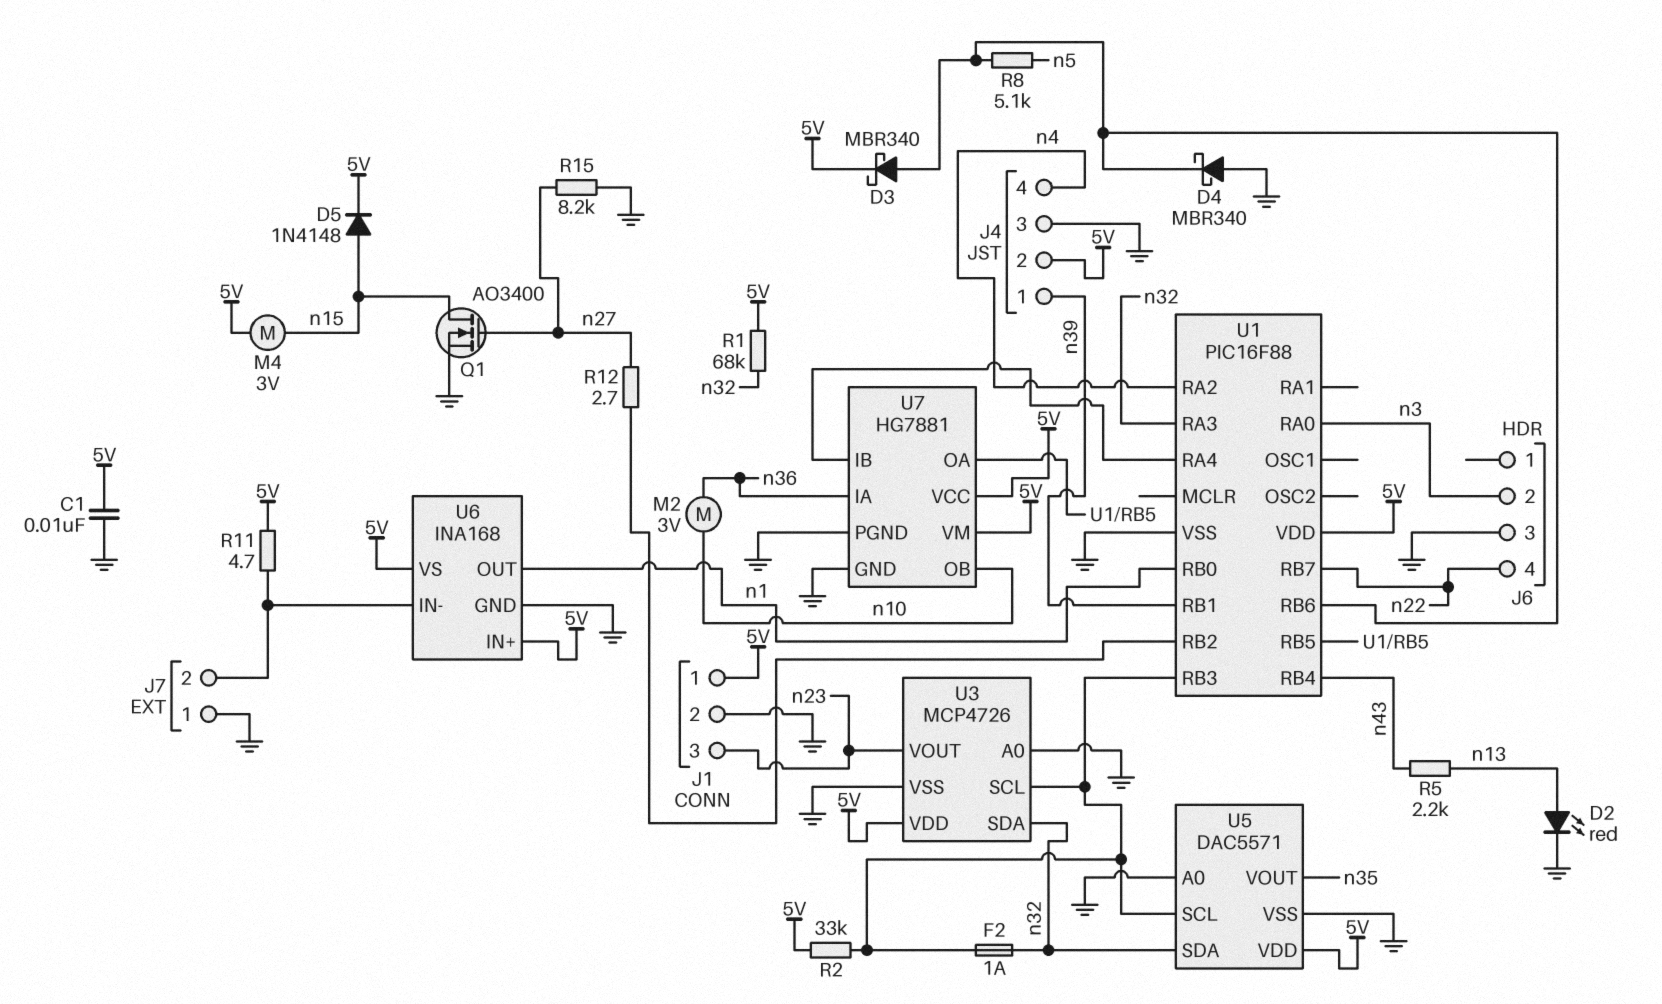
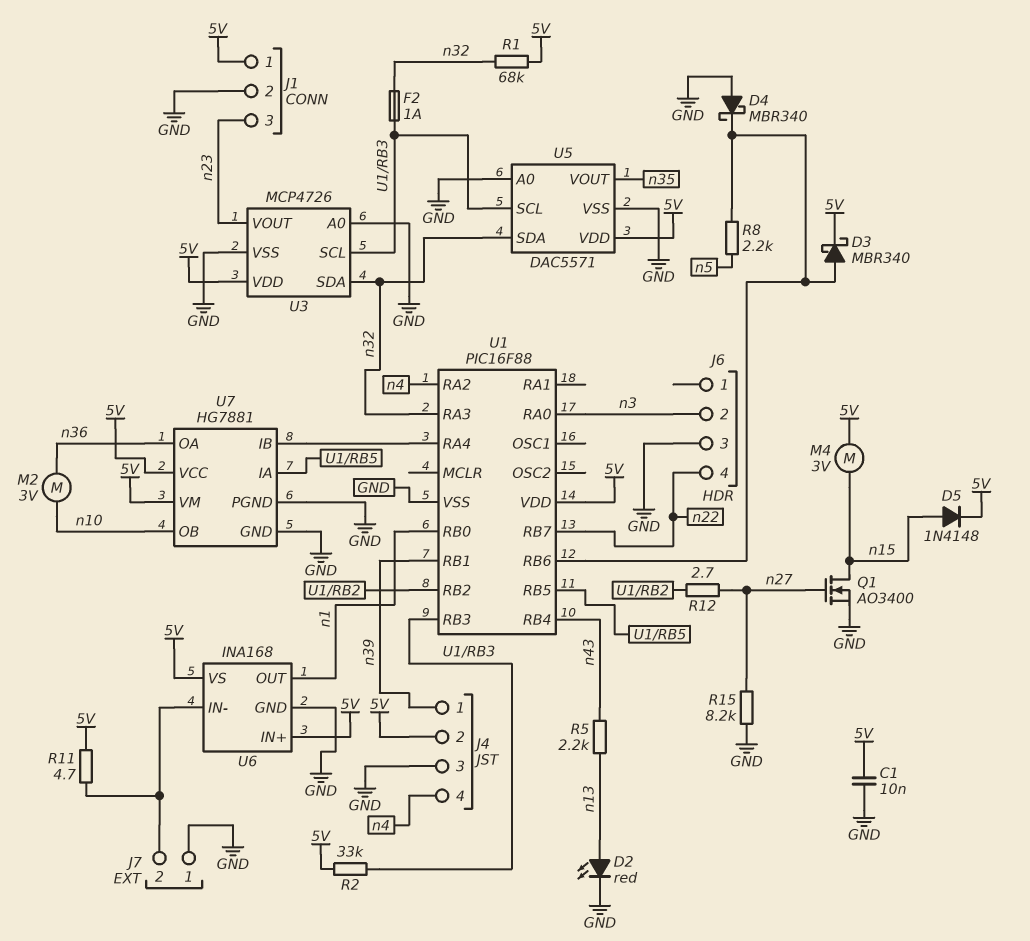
R8: 5.1k (U1/RB6, n5) -> 2.2k (U1/RB6, n5)
U7 pin IA: n36 -> U1/RB5
U7 pin OA: U1/RB5 -> n36

